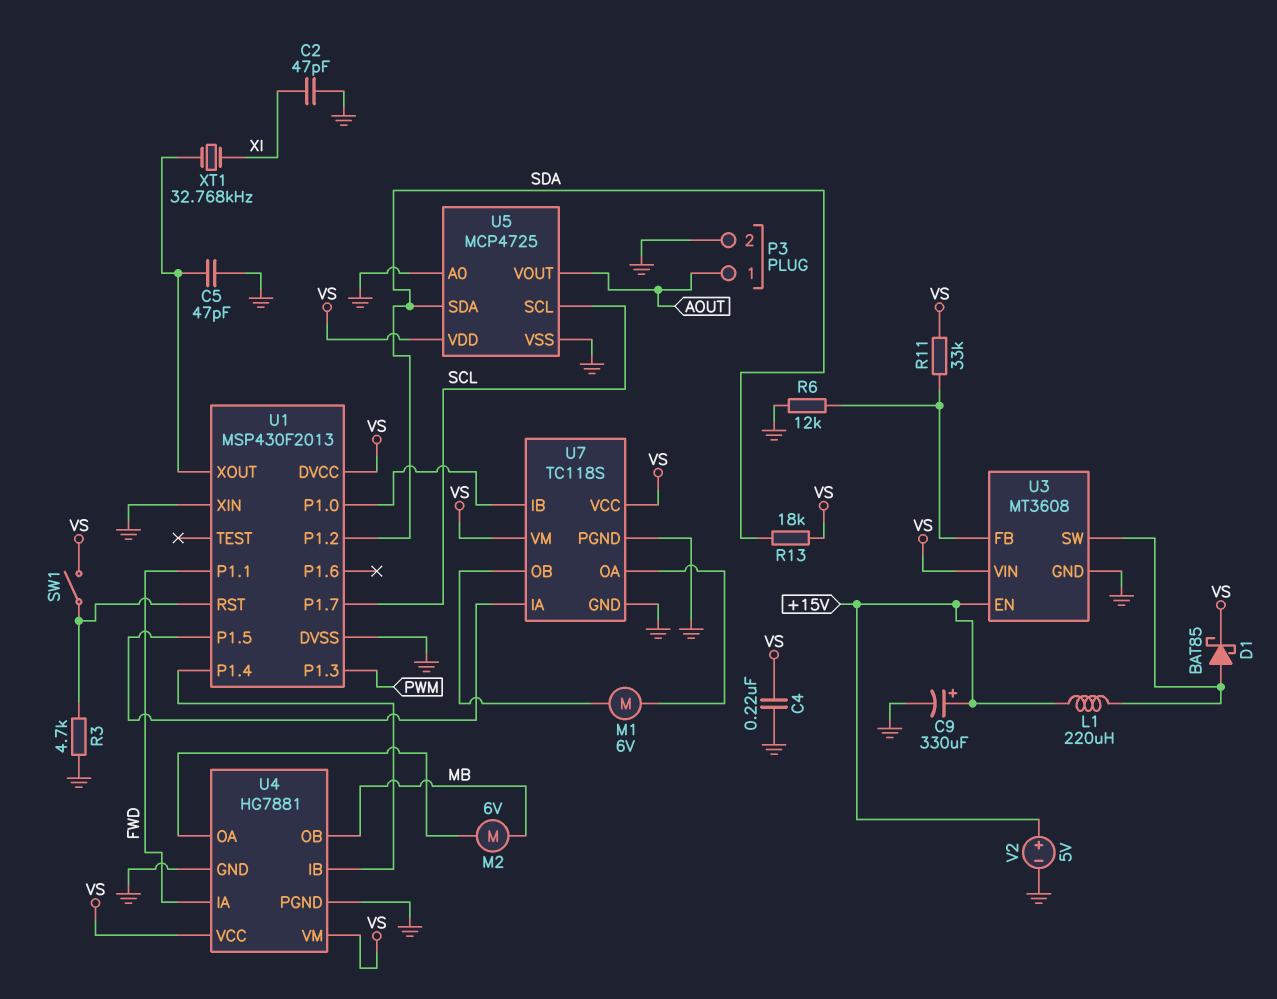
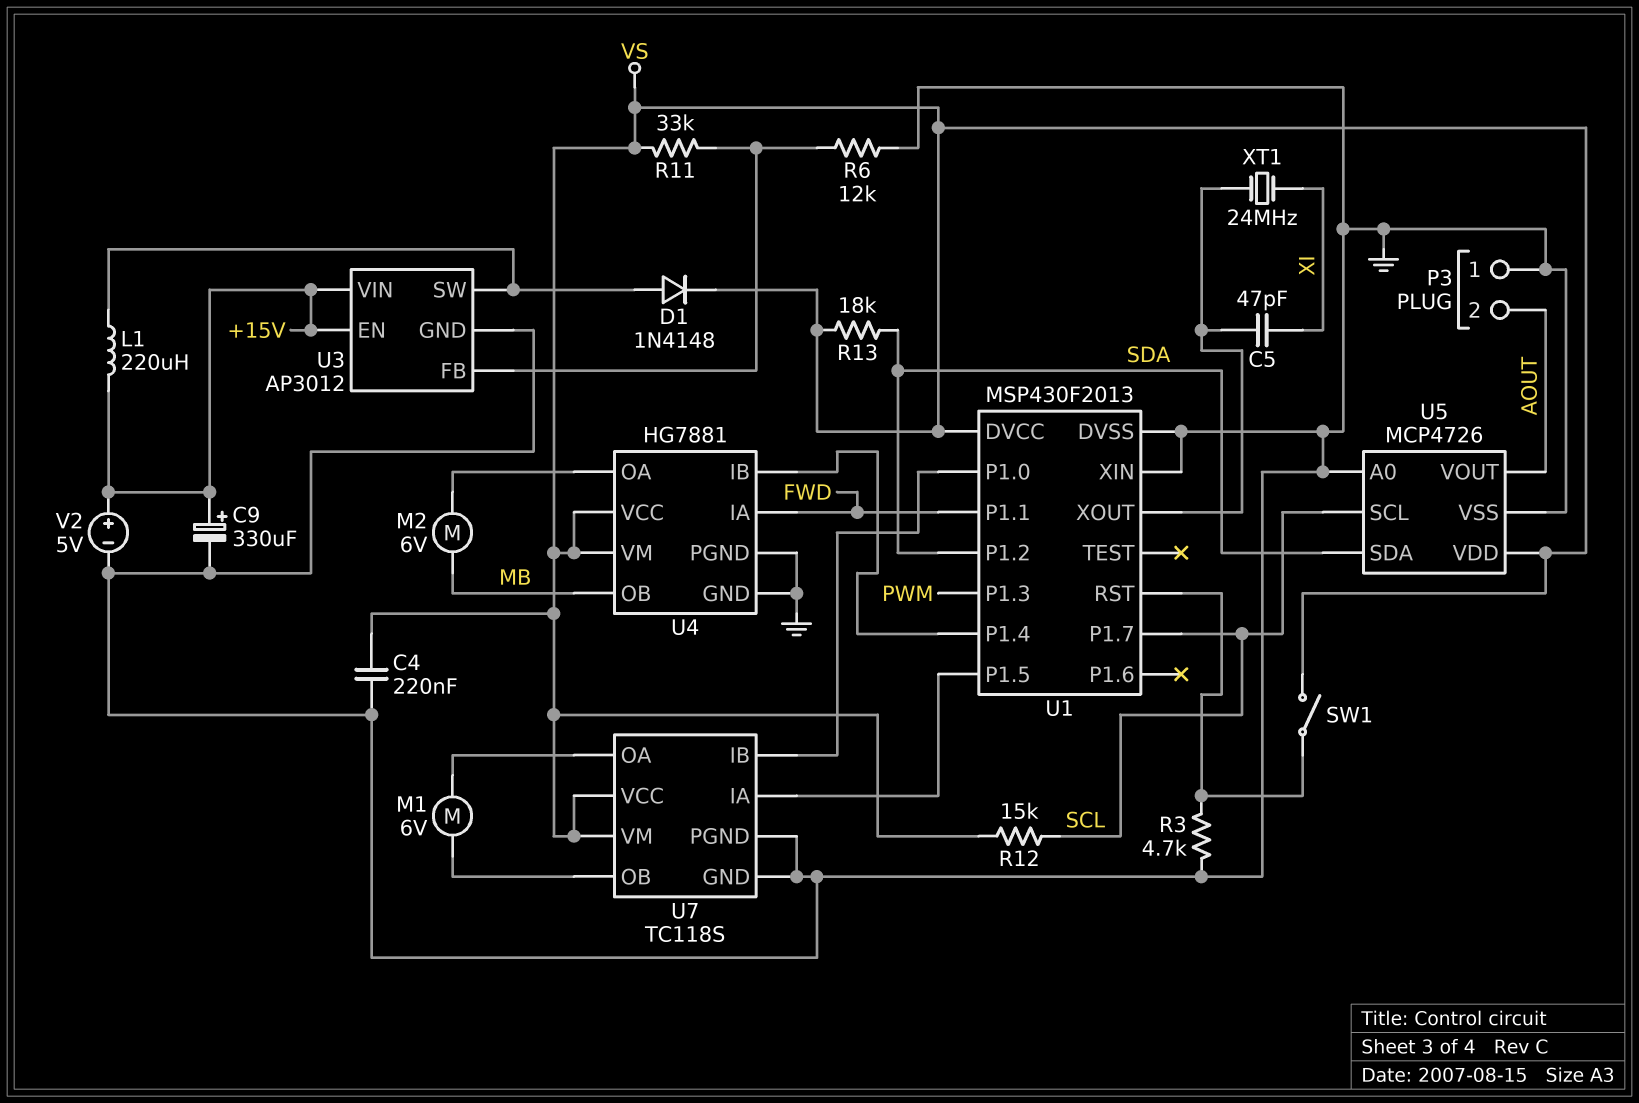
C2: 47pF (GND, XI) -> none
C5: 47pF (GND, U1/XOUT) -> 47pF (U1/XOUT, XI)
D1: schottky BAT85 (A U3/SW, K VS) -> diode 1N4148 (A U3/SW, K VS)
P3 pin 1: AOUT -> GND
P3 pin 2: GND -> AOUT
R12: none -> 15k (SCL, VS)
U3: MT3608 -> AP3012
U3 pin VIN: VS -> +15V
U5: MCP4725 -> MCP4726
XT1: 32.768kHz (U1/XOUT, XI) -> 24MHz (U1/XOUT, XI)

